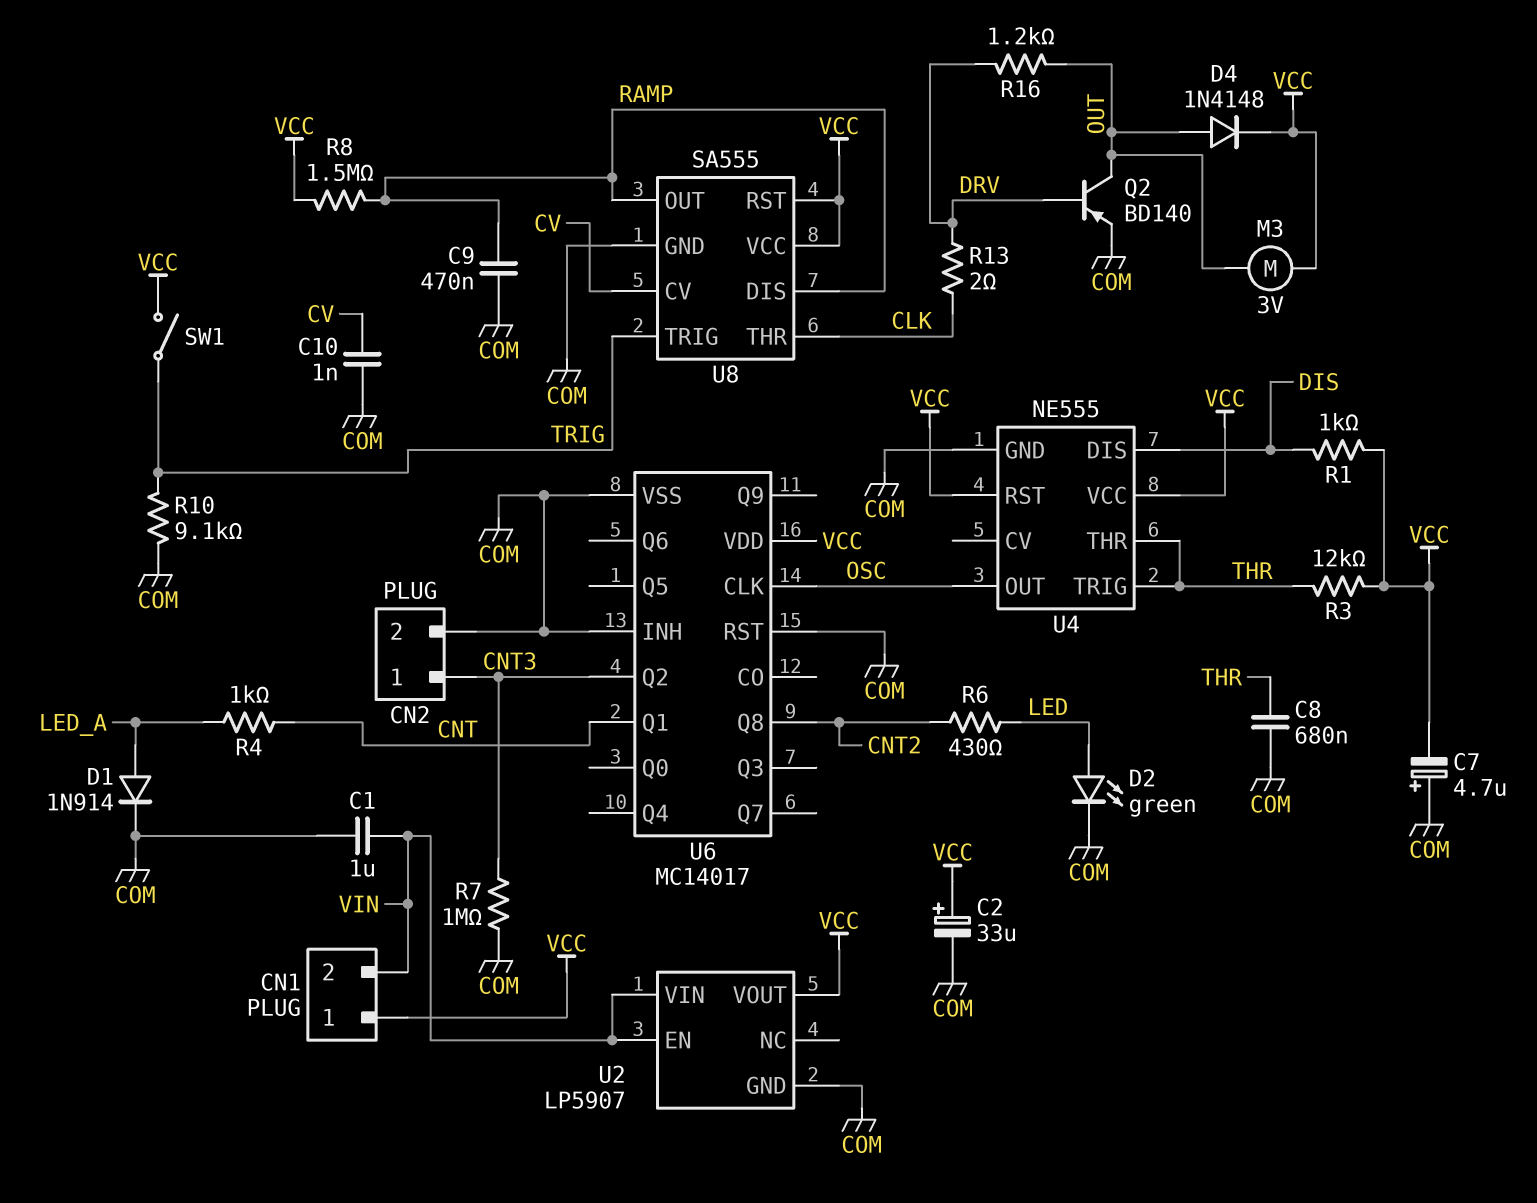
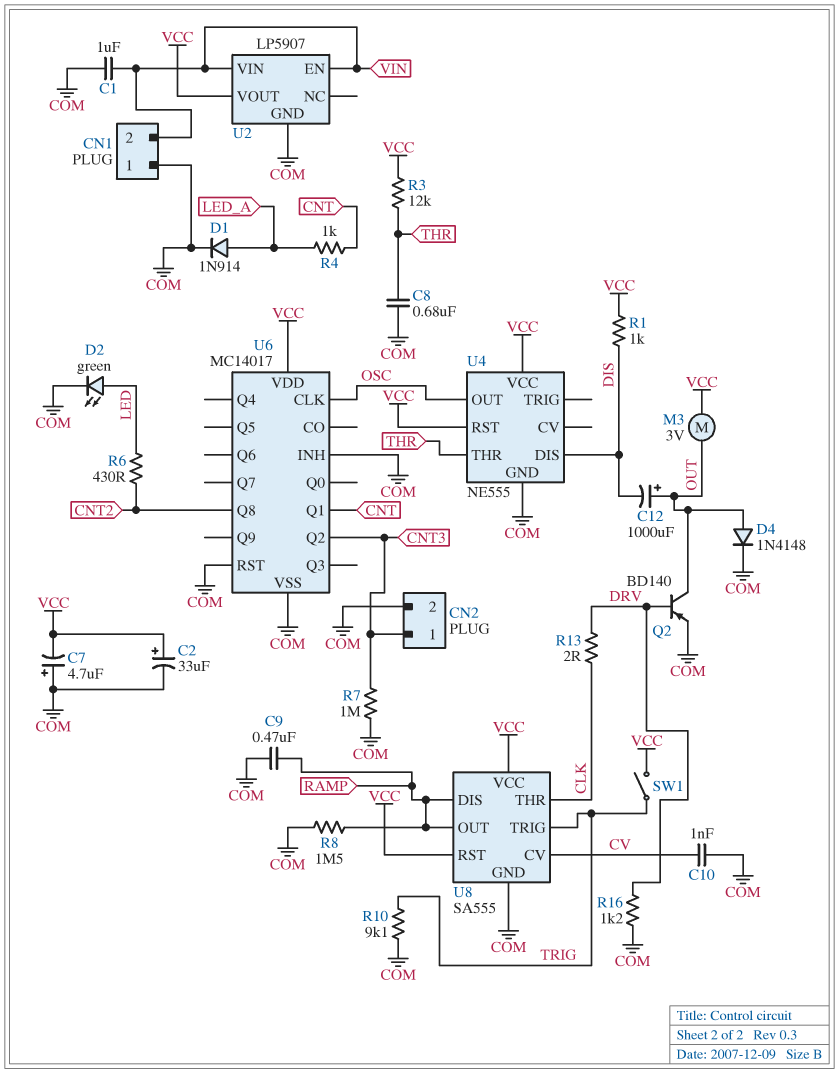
C12: none -> 1000uF (plus OUT, minus DIS)
CN1 pin 1: VCC -> COM
D4: diode 1N4148 (A OUT, K VCC) -> diode 1N4148 (A OUT, K COM)
R8: 1.5M (RAMP, VCC) -> 1.5M (COM, RAMP)
R16: 1.2k (DRV, OUT) -> 1.2k (COM, DRV)
U4 pin TRIG: THR -> none

